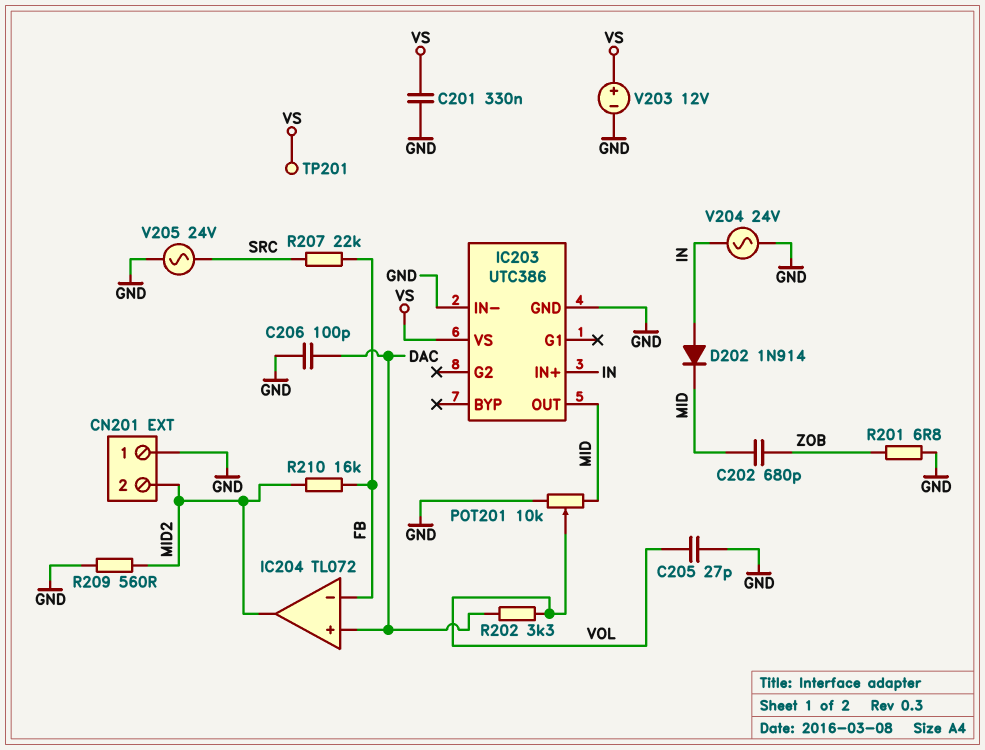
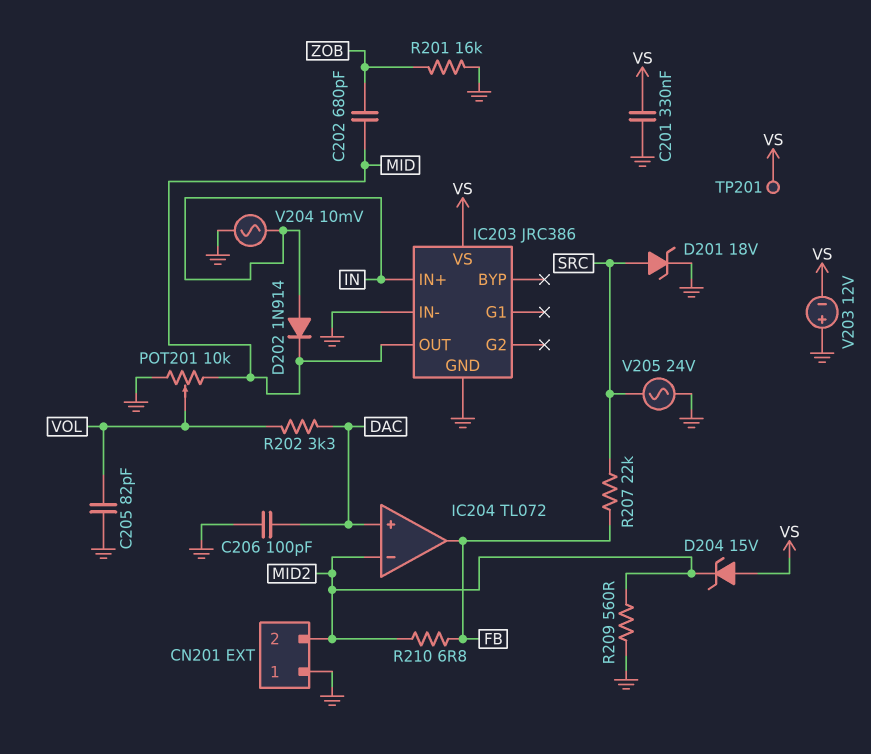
C205: 27pF (GND, VOL) -> 82pF (GND, VOL)
D201: none -> zener 18V (A SRC, K GND)
D204: none -> zener 15V (A VS, K MID2)
IC203: UTC386 -> JRC386
IC204 pin in-: FB -> MID2
IC204 pin out: MID2 -> FB
R201: 6.8 (GND, ZOB) -> 16k (GND, ZOB)
R210: 16k (FB, MID2) -> 6.8 (FB, MID2)
V203: 12V (plus VS, minus GND) -> 12V (plus GND, minus VS)
V204: AC 24V (GND, IN) -> AC 10mV (GND, IN)

